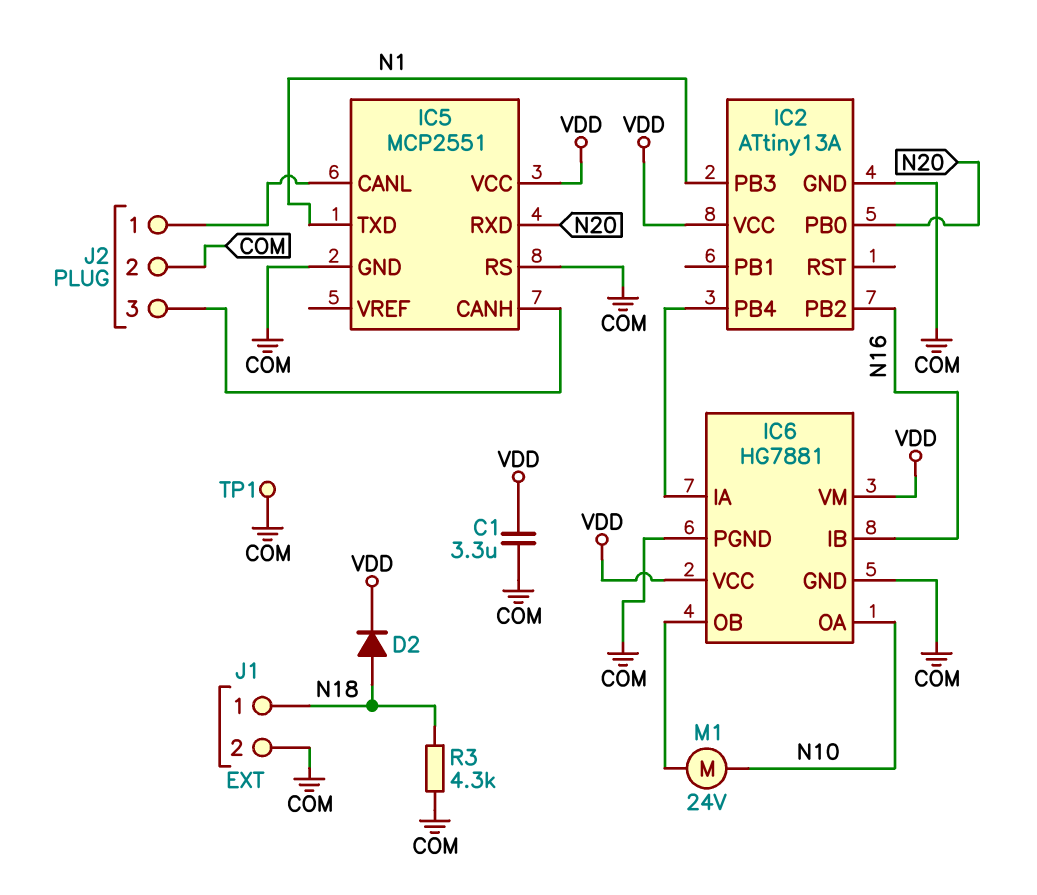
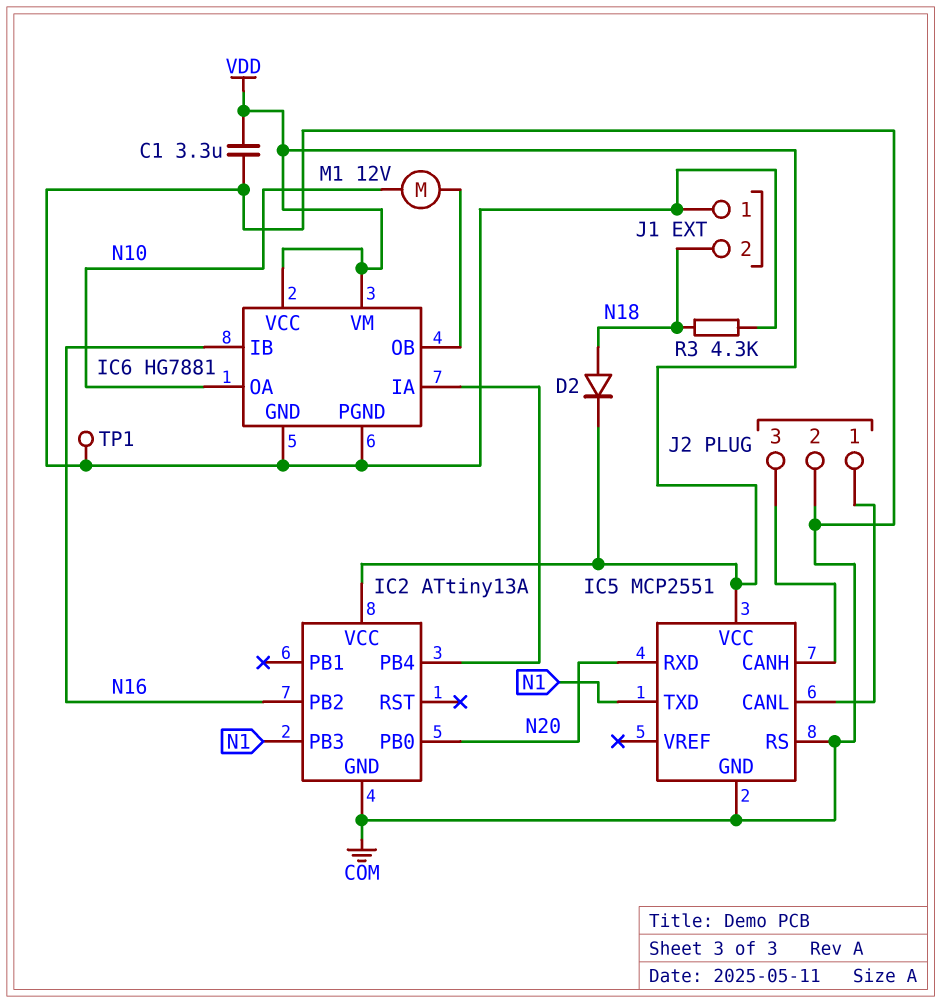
J1 pin 1: N18 -> COM
J1 pin 2: COM -> N18
M1: motor 24V (IC6/OB, N10) -> motor 12V (IC6/OB, N10)

